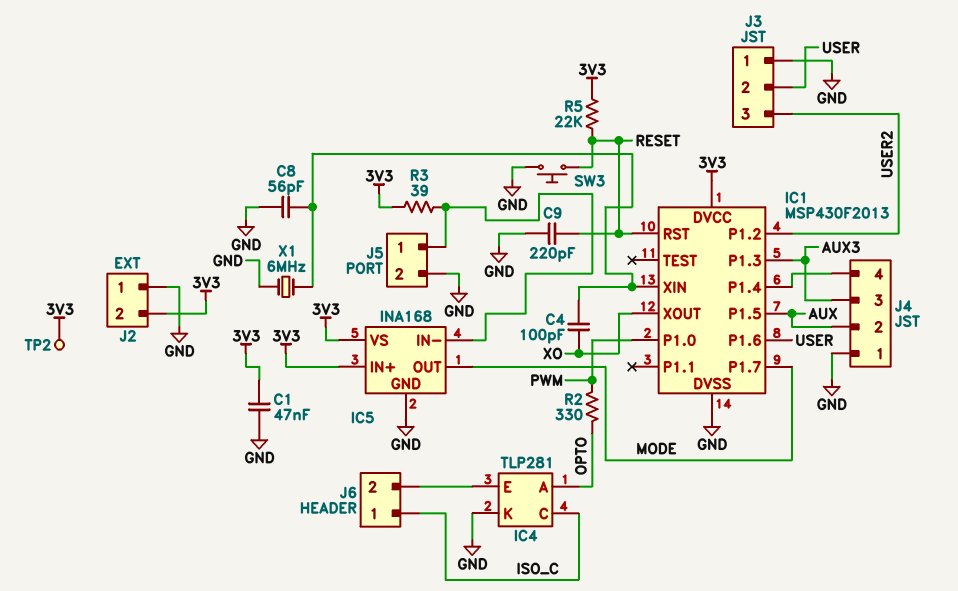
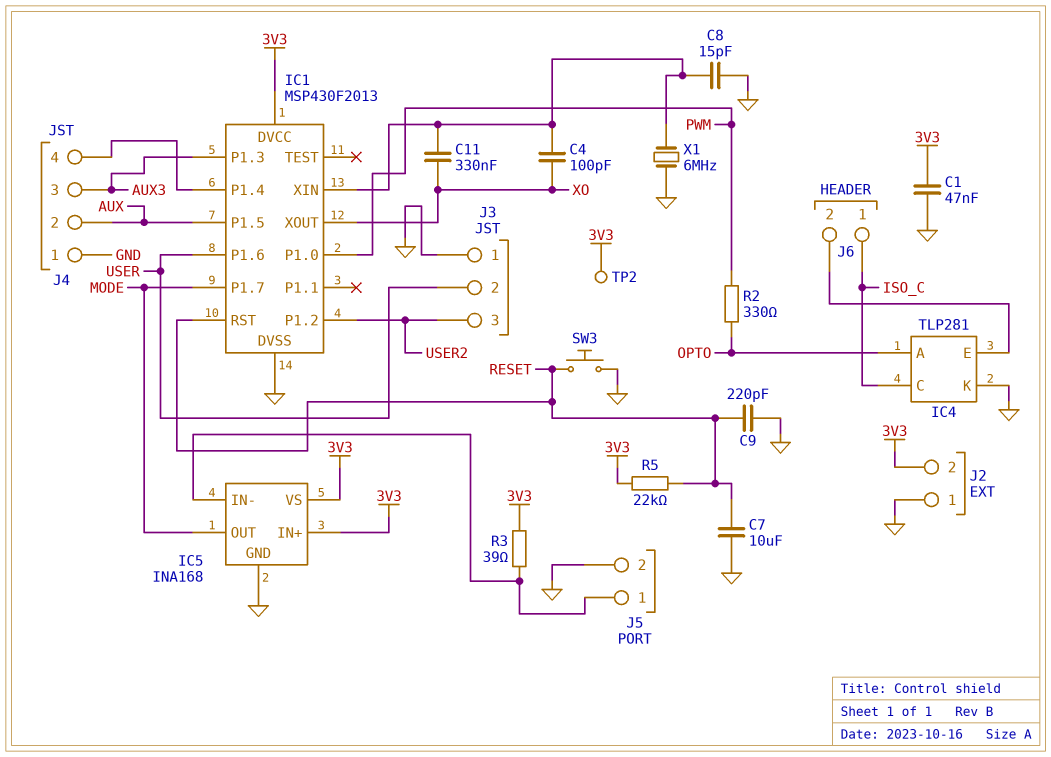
C7: none -> 10uF (GND, RESET)
C8: 56pF (GND, IC1/XIN) -> 15pF (GND, IC1/XIN)
C11: none -> 330nF (IC1/XIN, XO)

